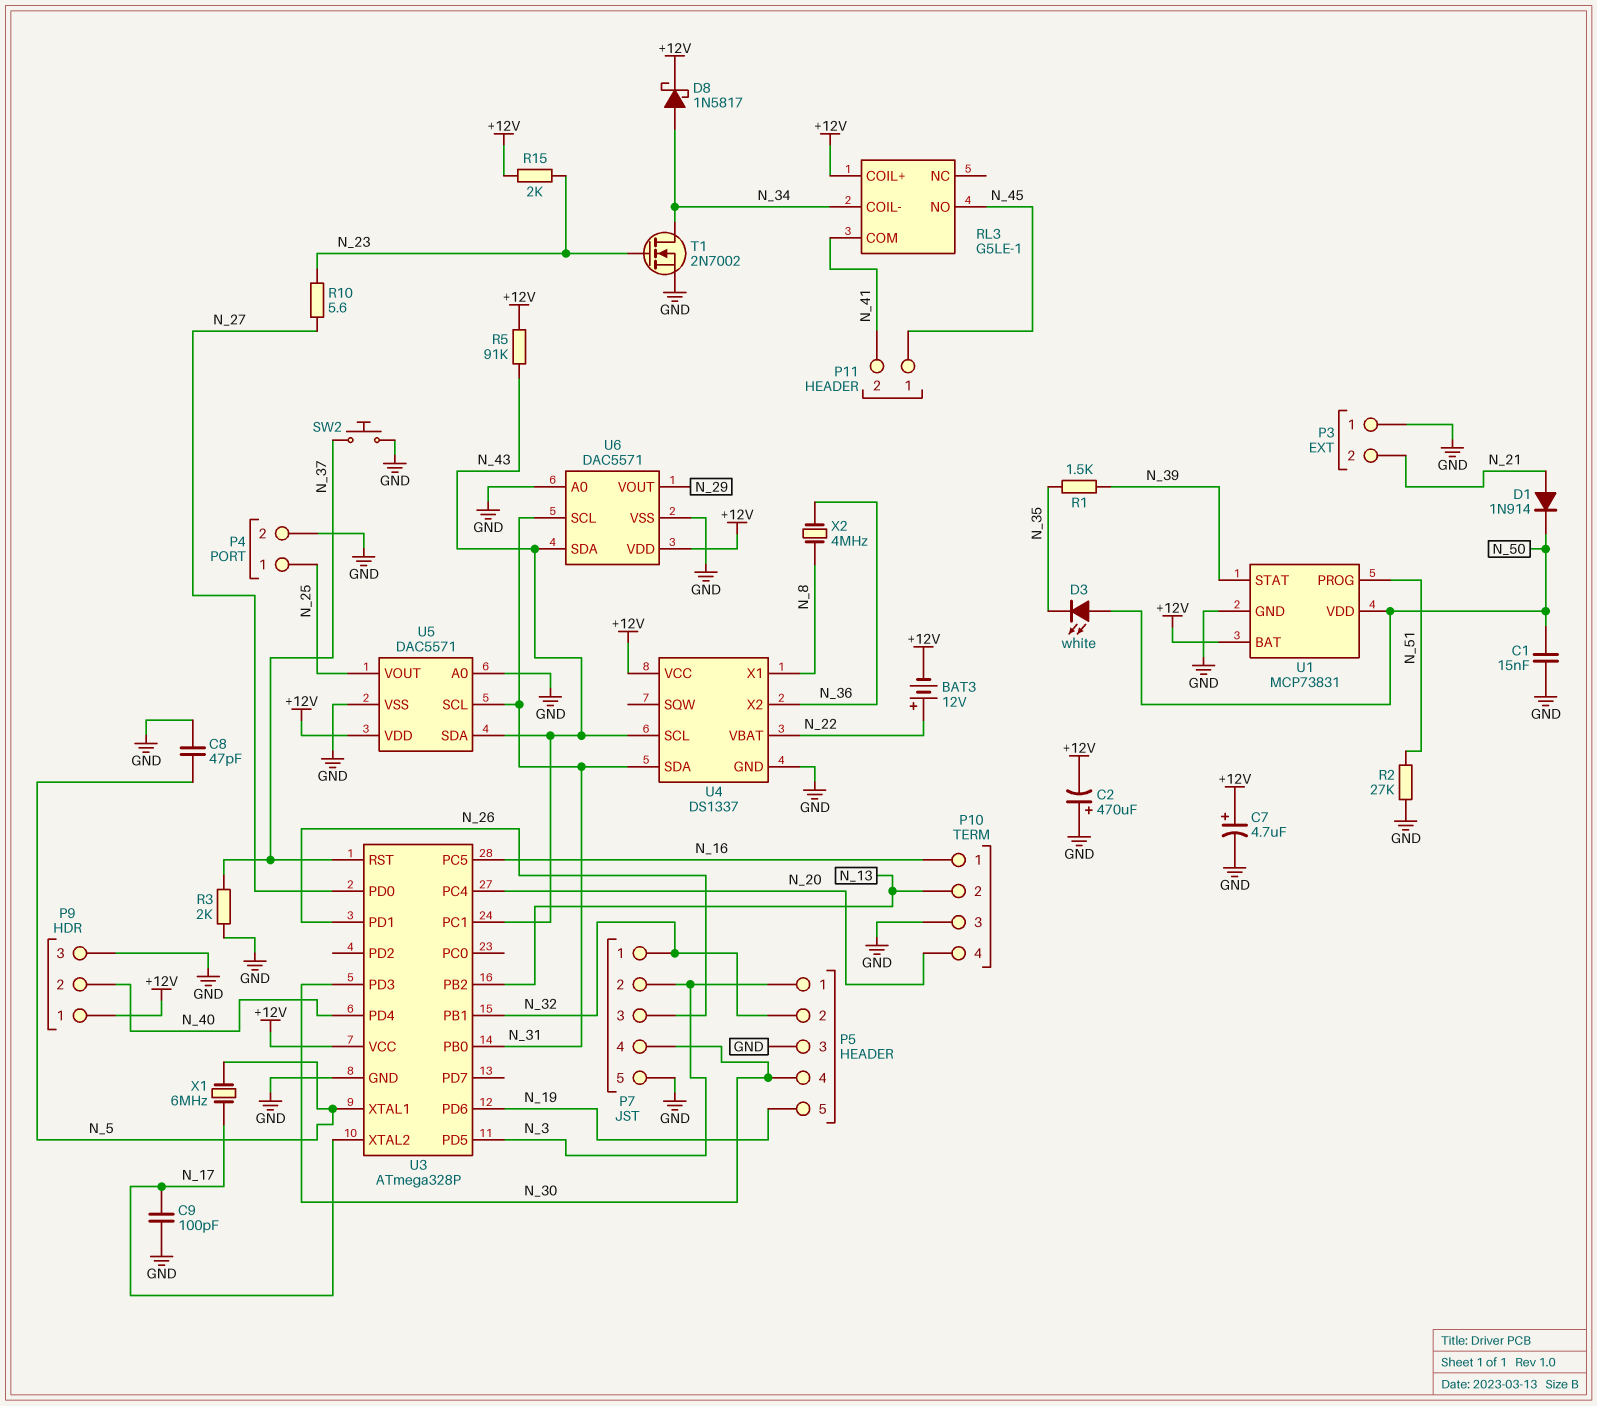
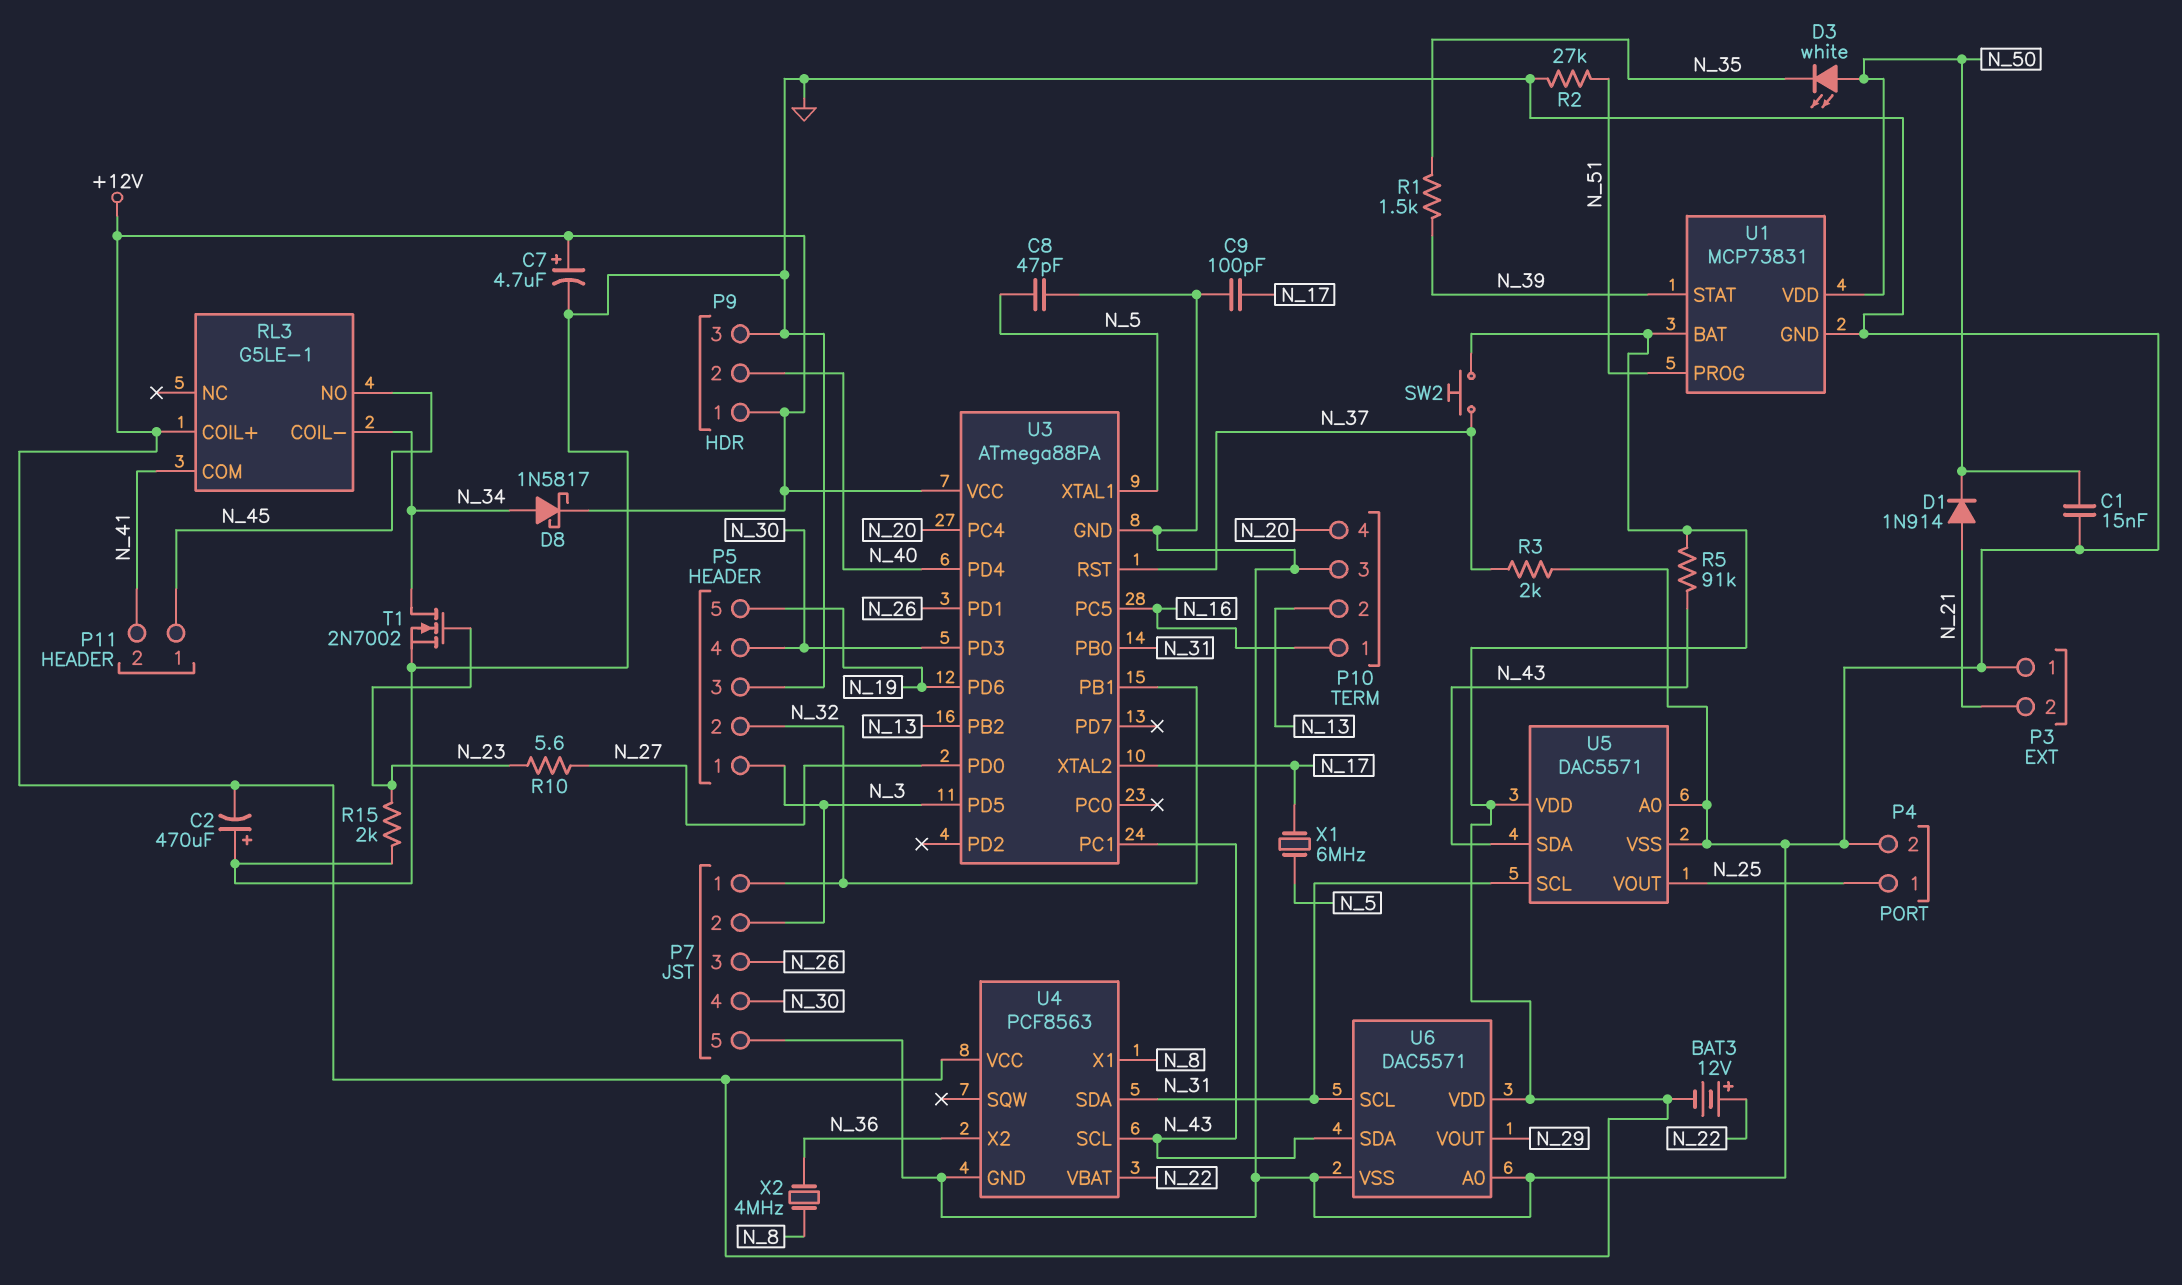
R15: 2k (+12V, N_23) -> 2k (GND, N_23)
SW2: button (GND, N_37) -> button (+12V, N_37)
U3: ATmega328P -> ATmega88PA
U4: DS1337 -> PCF8563

